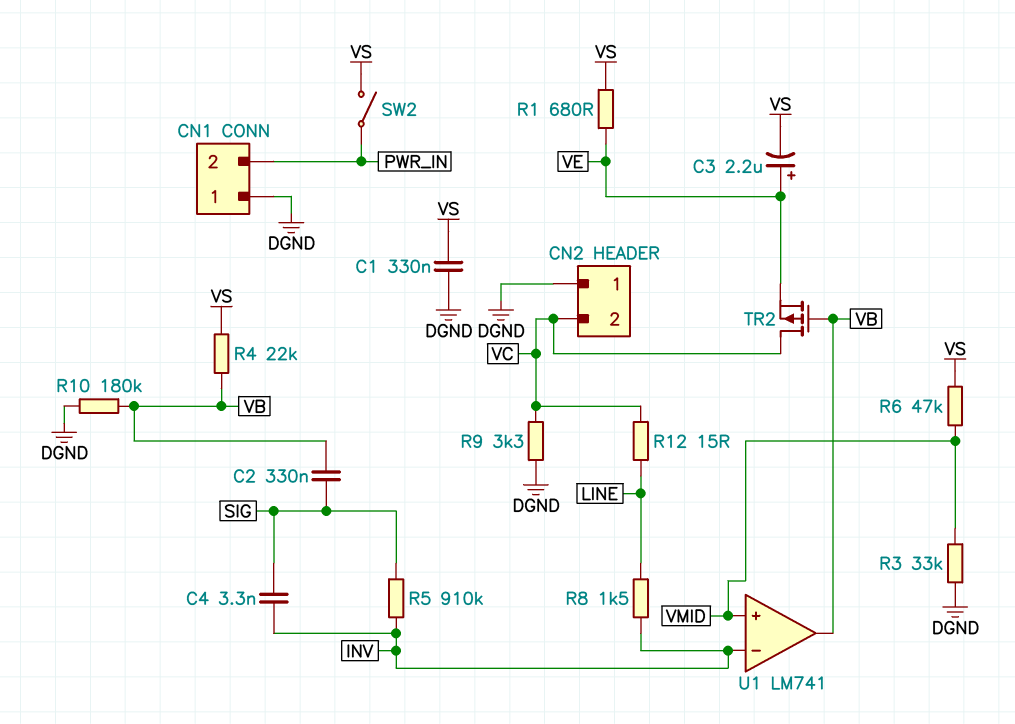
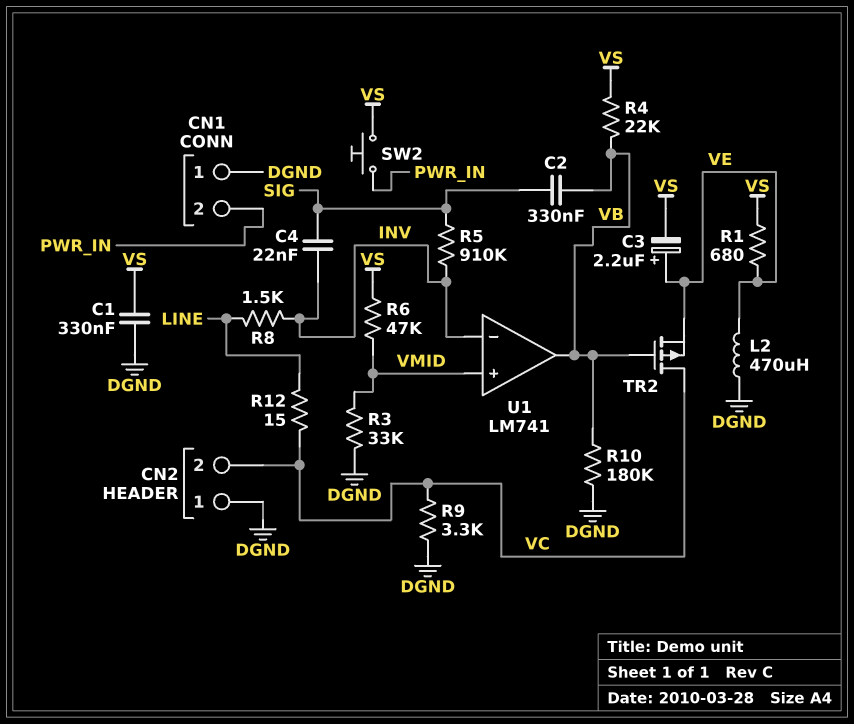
C4: 3.3nF (INV, SIG) -> 22nF (INV, SIG)
L2: none -> 470uH (DGND, VE)
SW2: switch (PWR_IN, VS) -> button (PWR_IN, VS)

